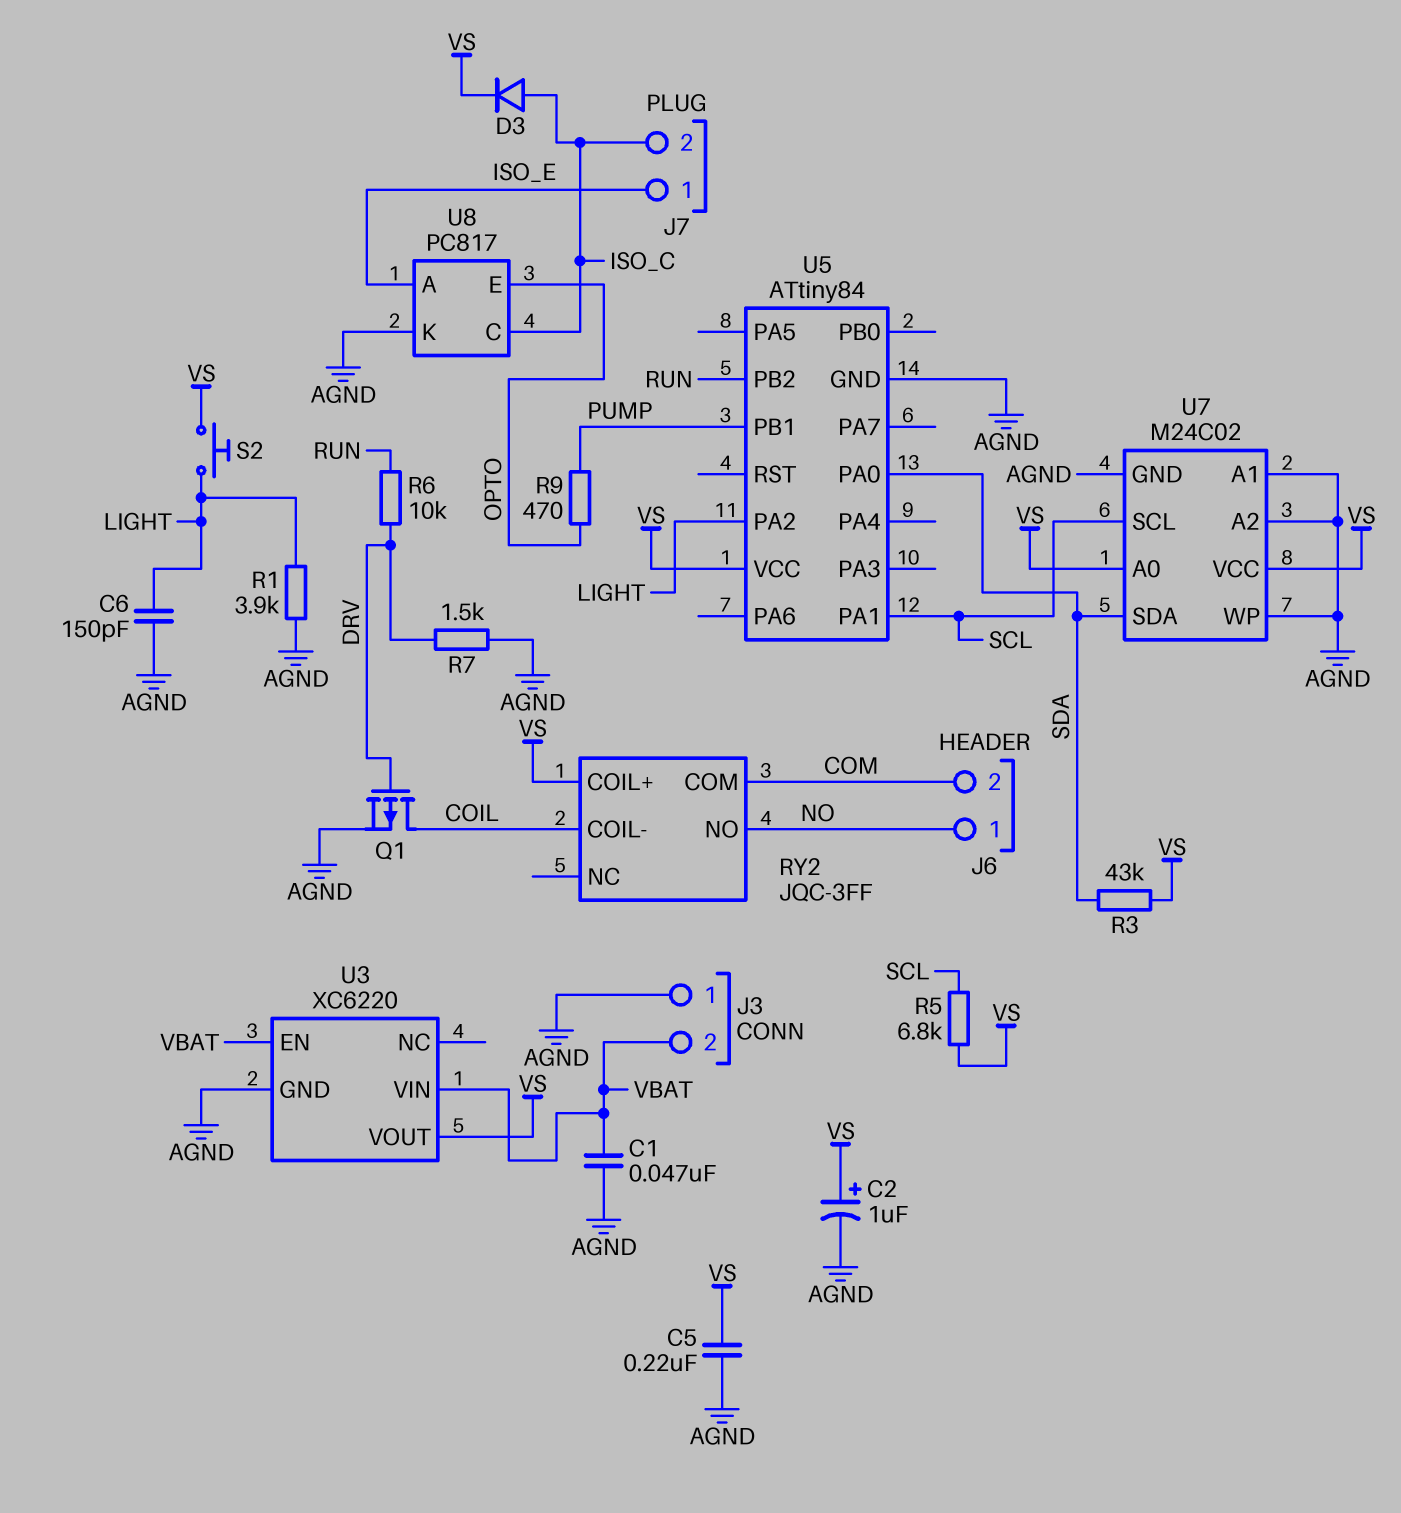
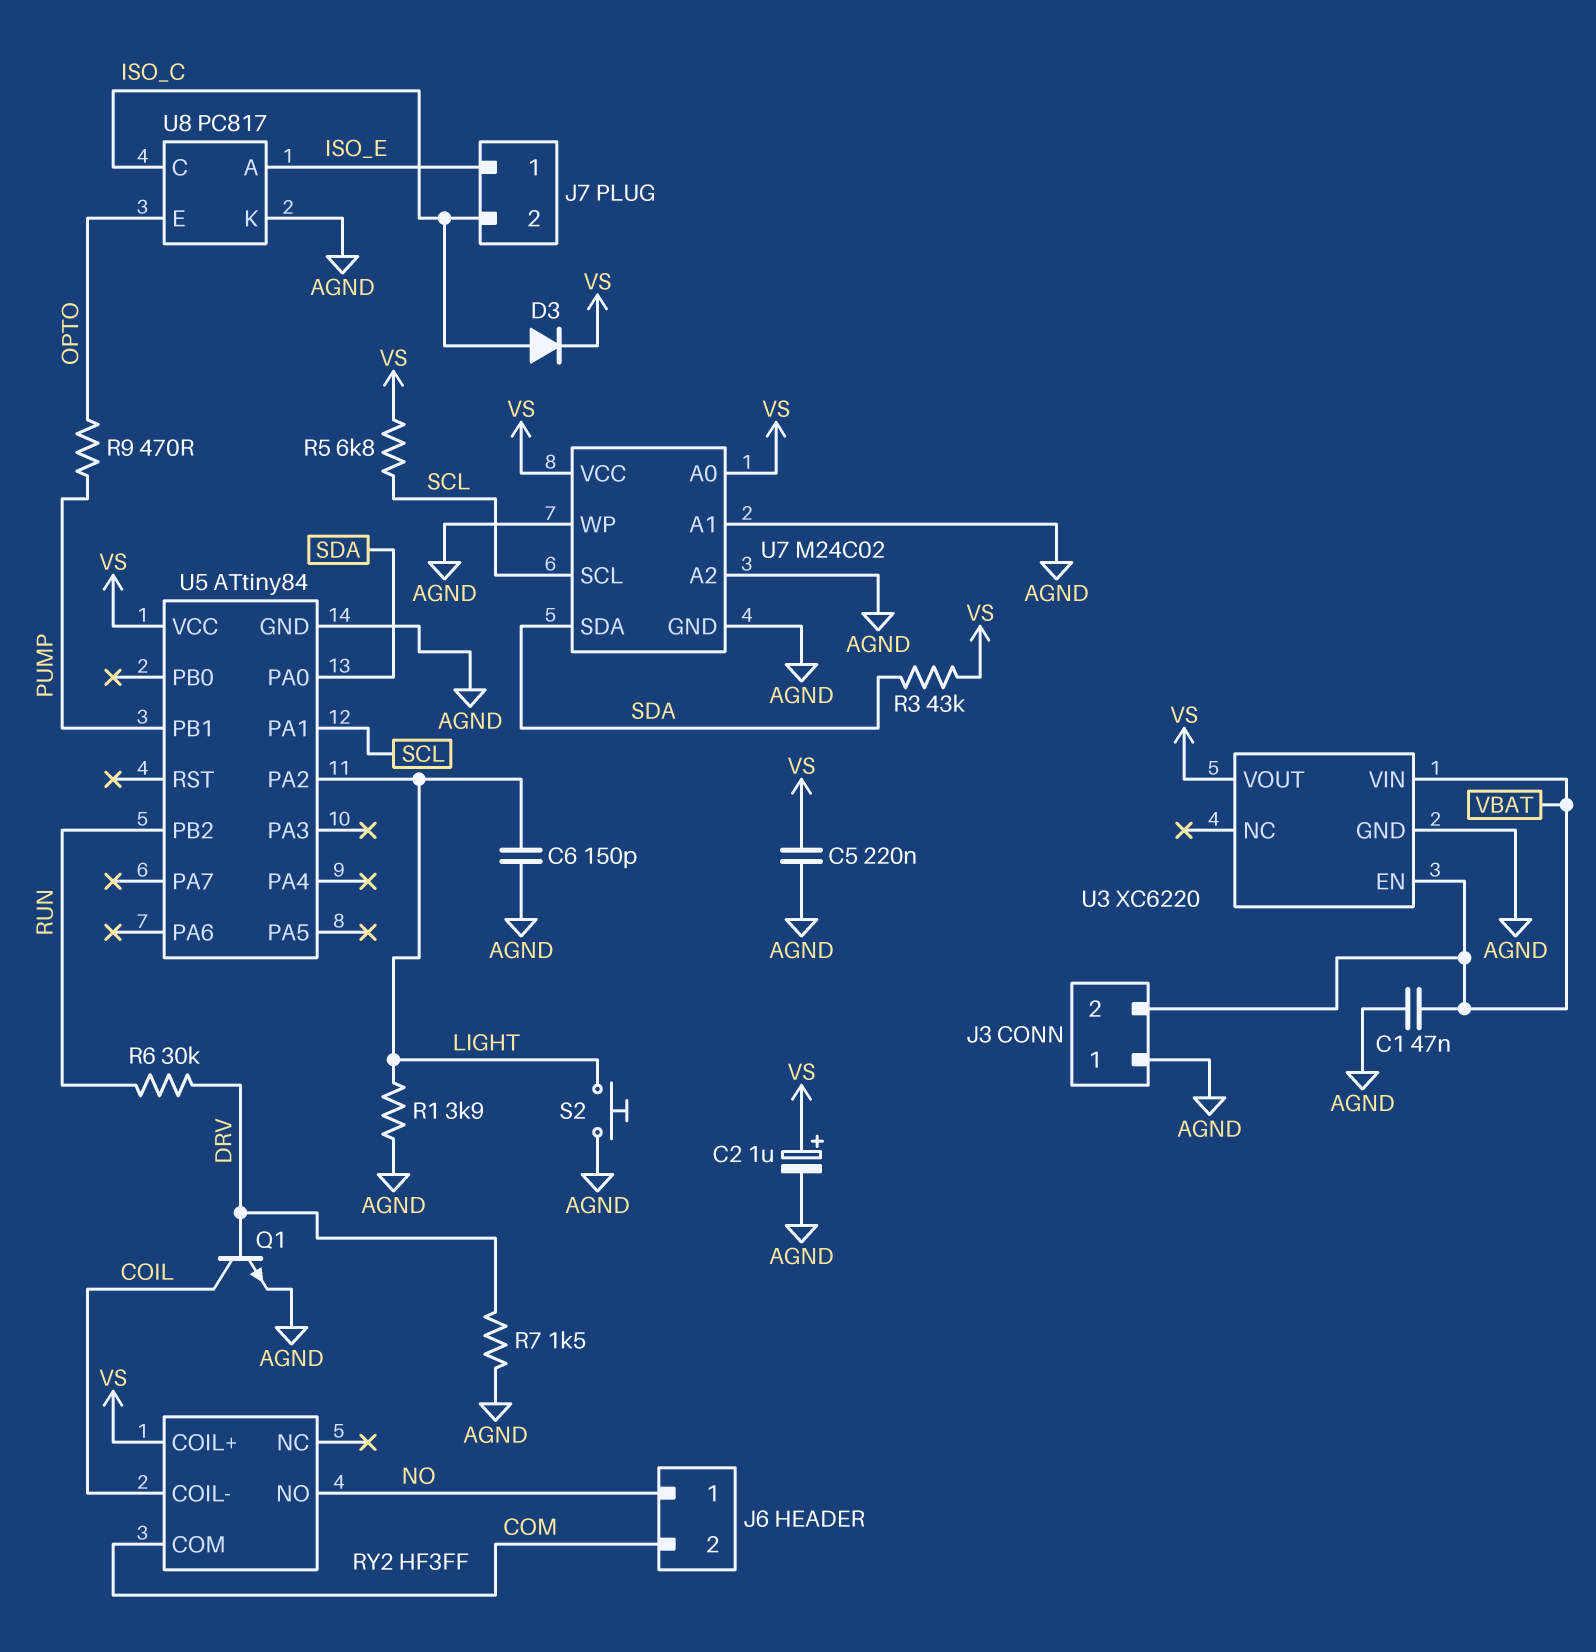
Q1: PMOS (G DRV, D COIL, S AGND) -> NPN (B DRV, C COIL, E AGND)
R6: 10k (DRV, RUN) -> 30k (DRV, RUN)
RY2: JQC-3FF -> HF3FF
S2: button (LIGHT, VS) -> button (AGND, LIGHT)

